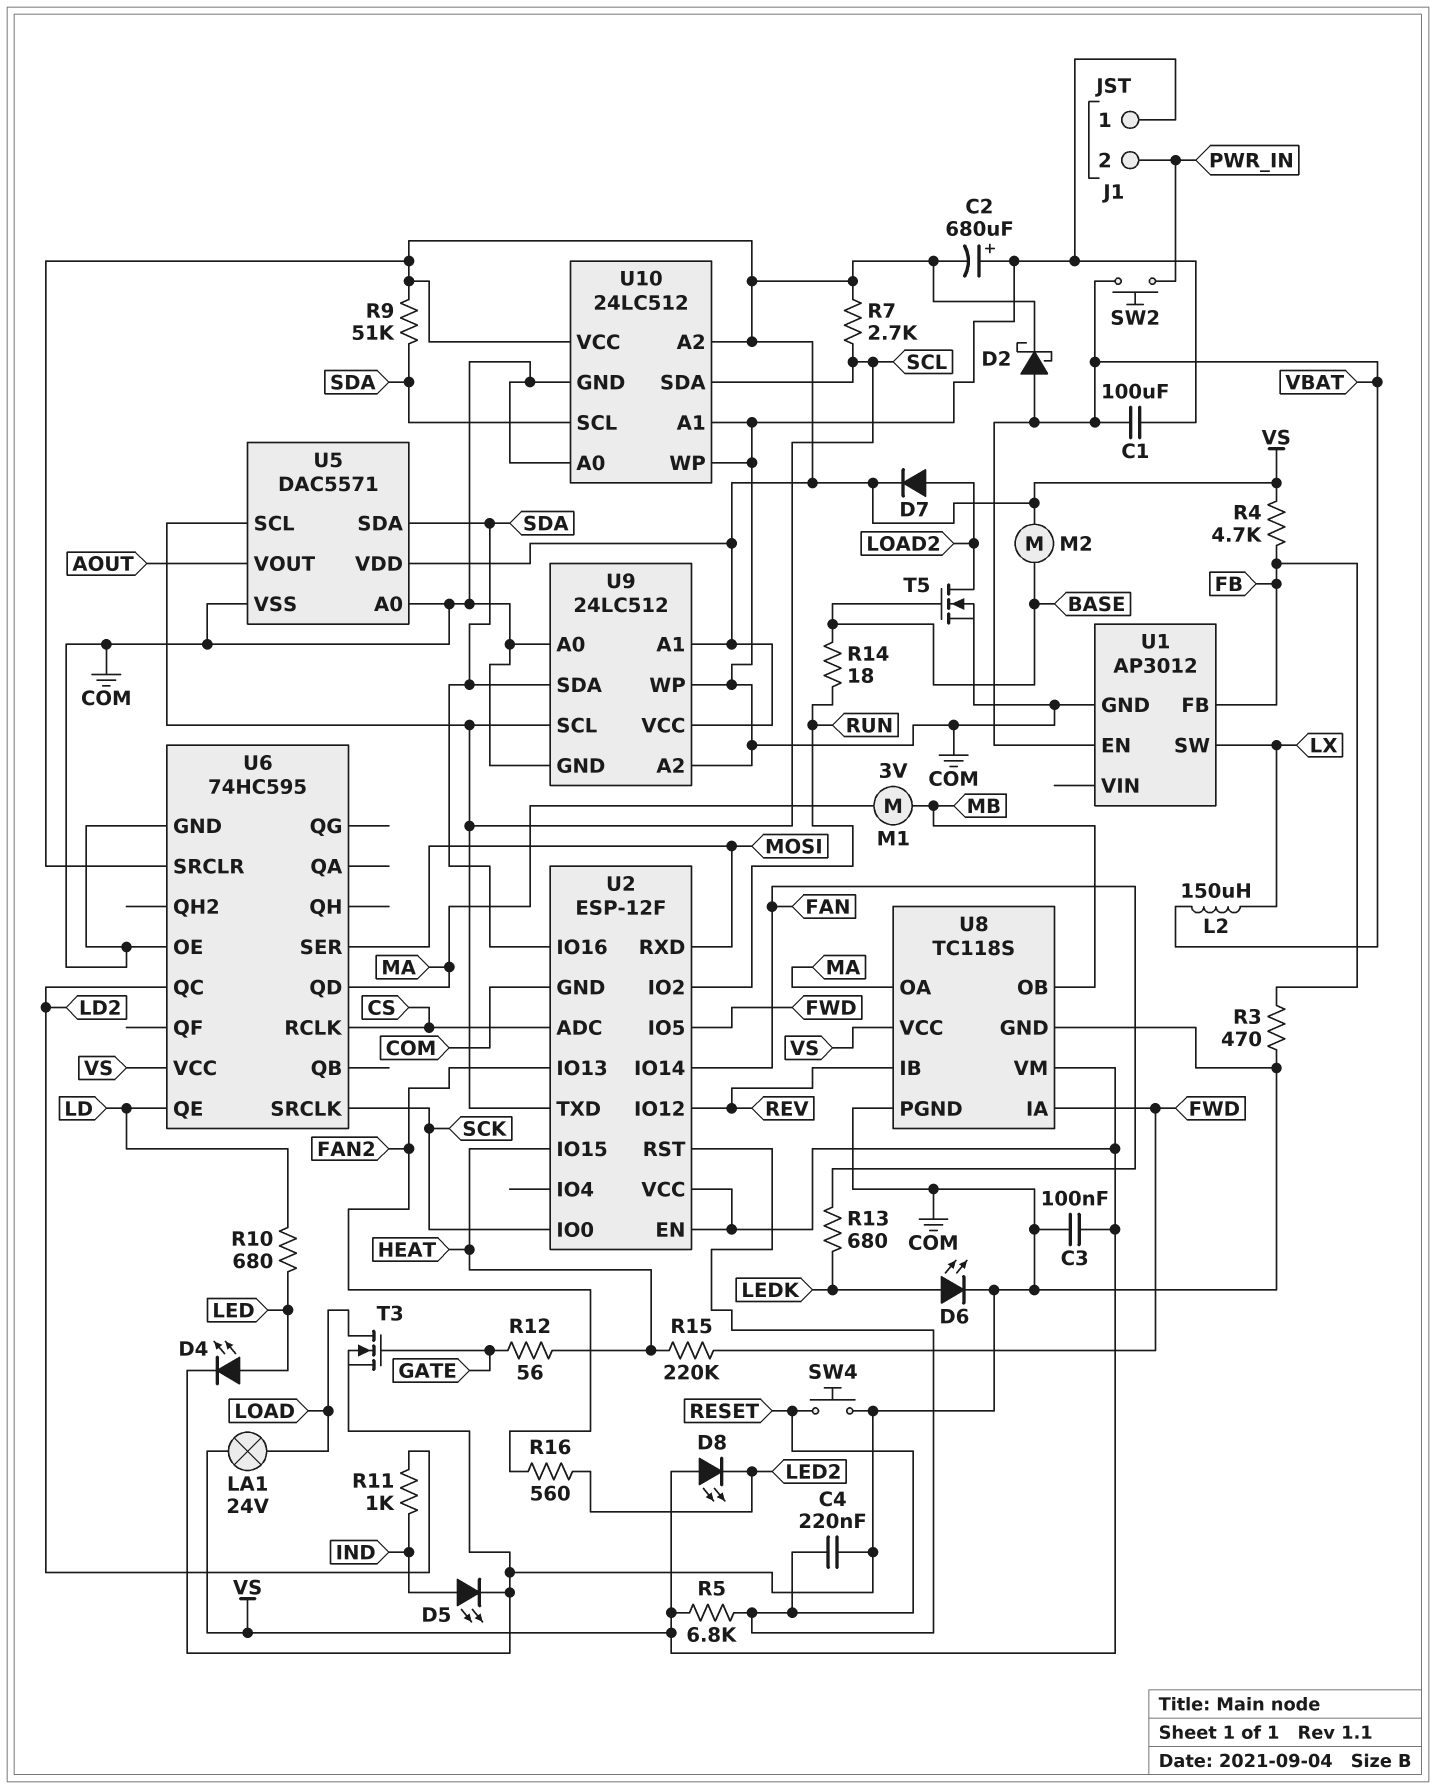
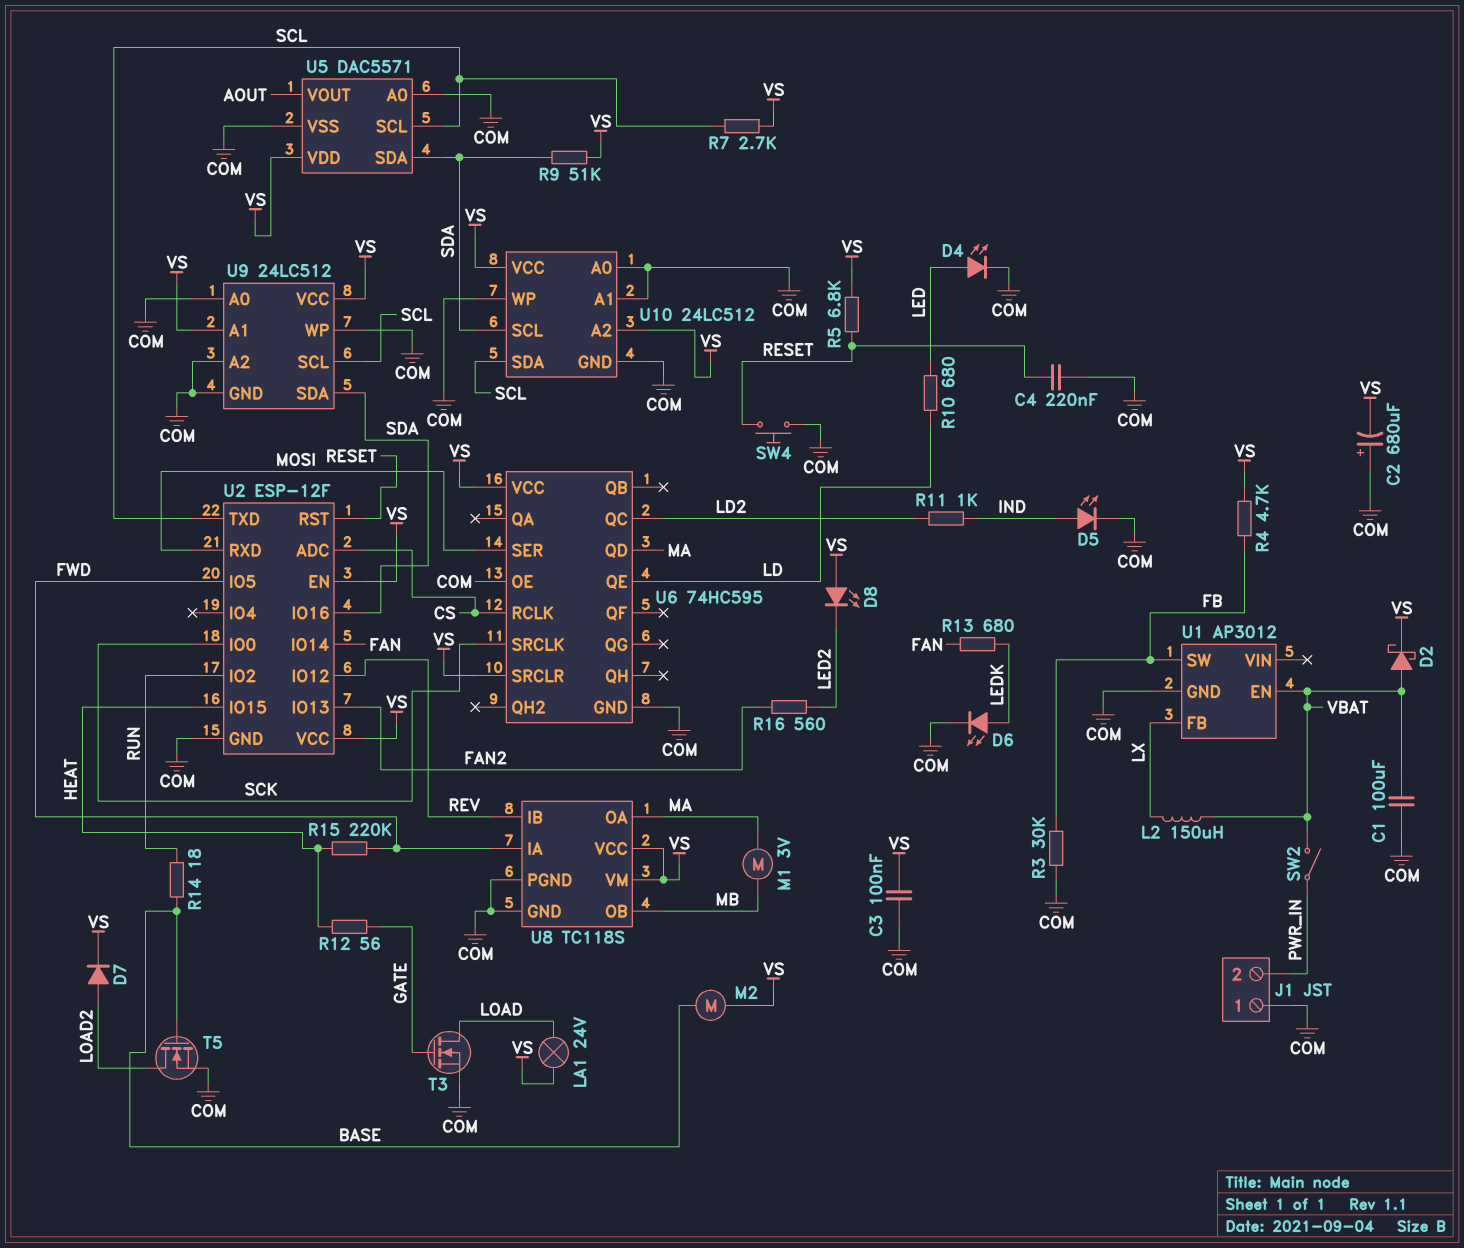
R3: 470 (COM, FB) -> 30k (COM, FB)
SW2: button (PWR_IN, VBAT) -> switch (PWR_IN, VBAT)
U1 pin FB: FB -> LX
U1 pin SW: LX -> FB

